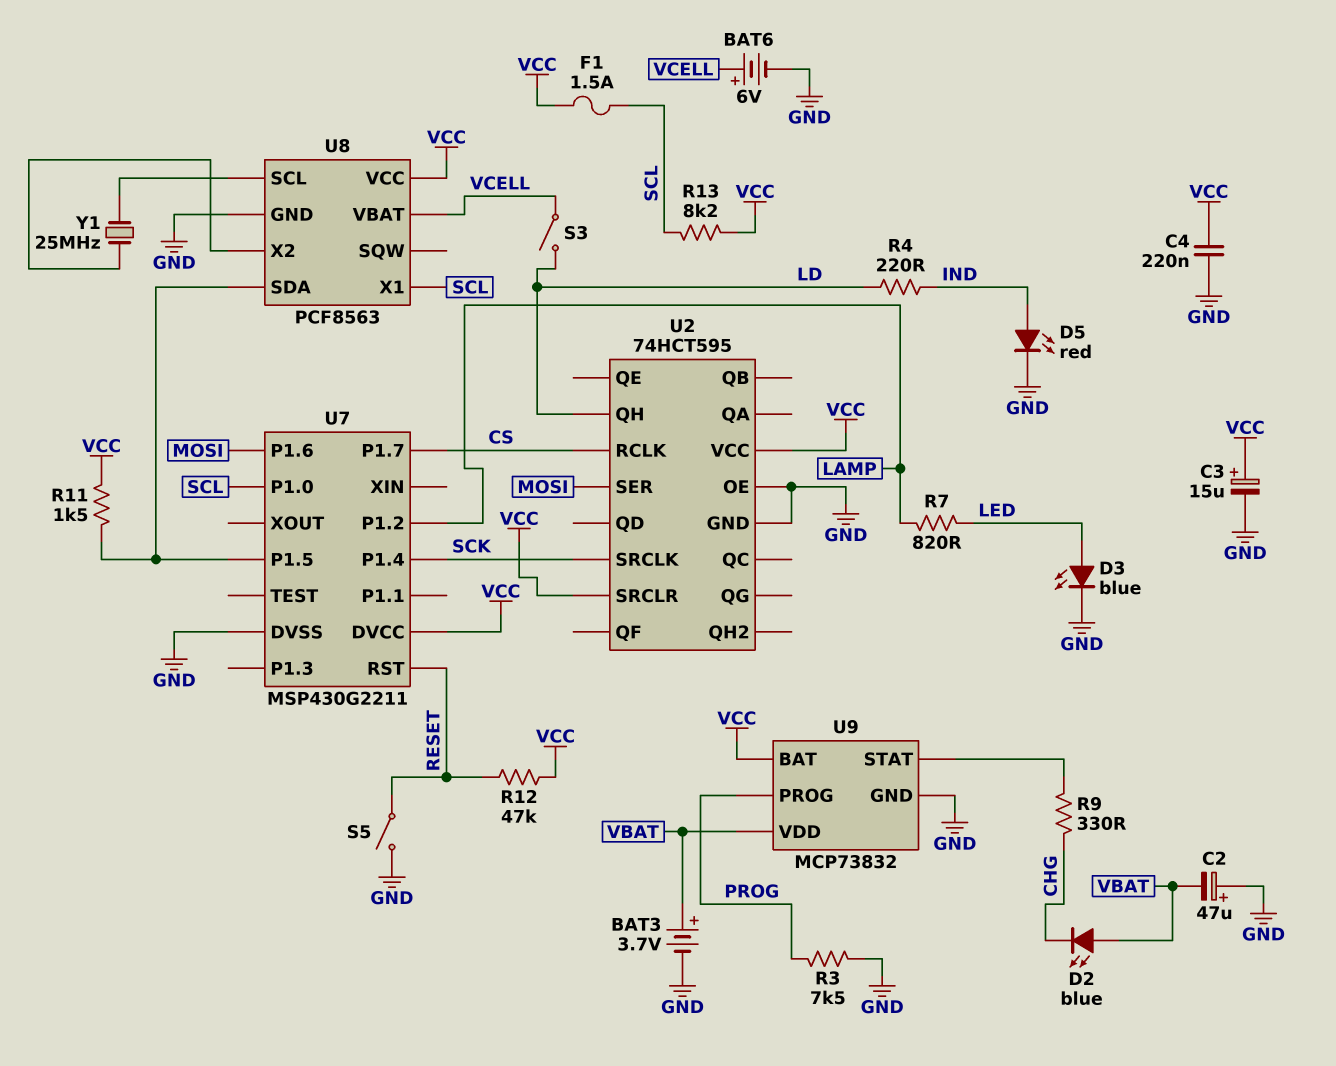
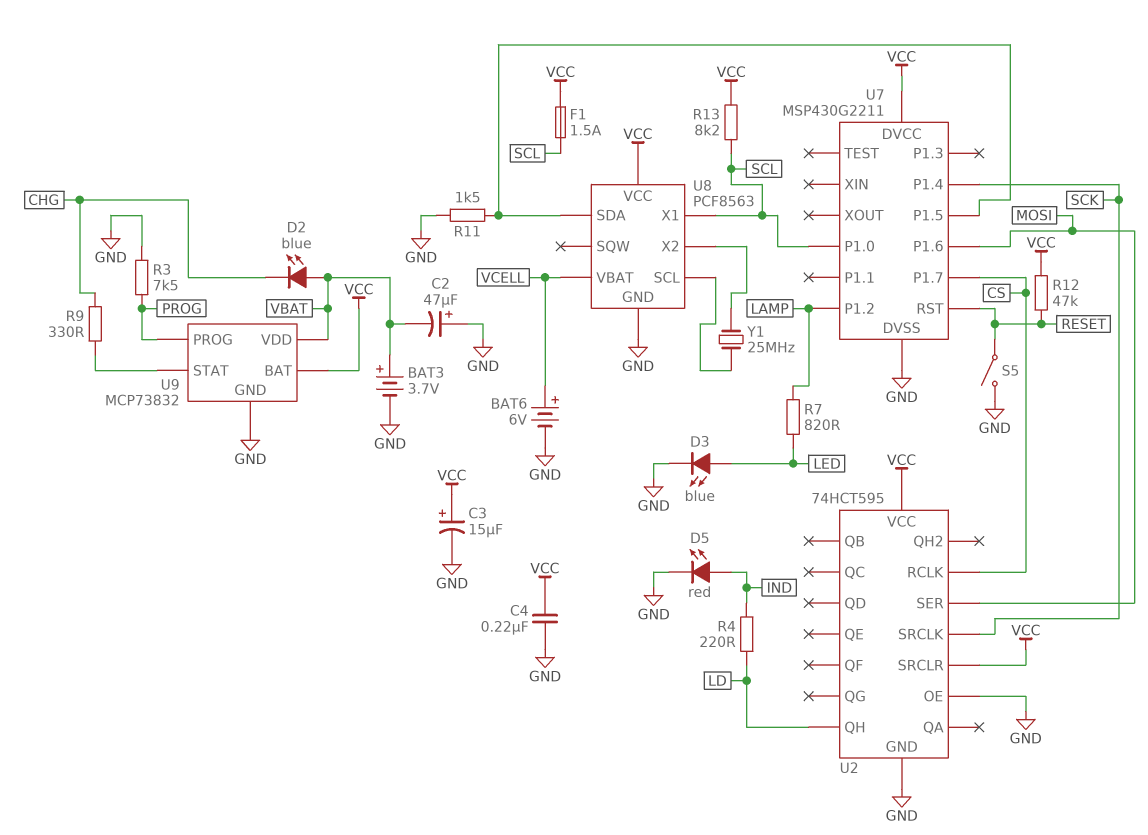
R11: 1.5k (U7/P1.5, VCC) -> 1.5k (GND, U7/P1.5)
S3: switch (LD, VCELL) -> none

